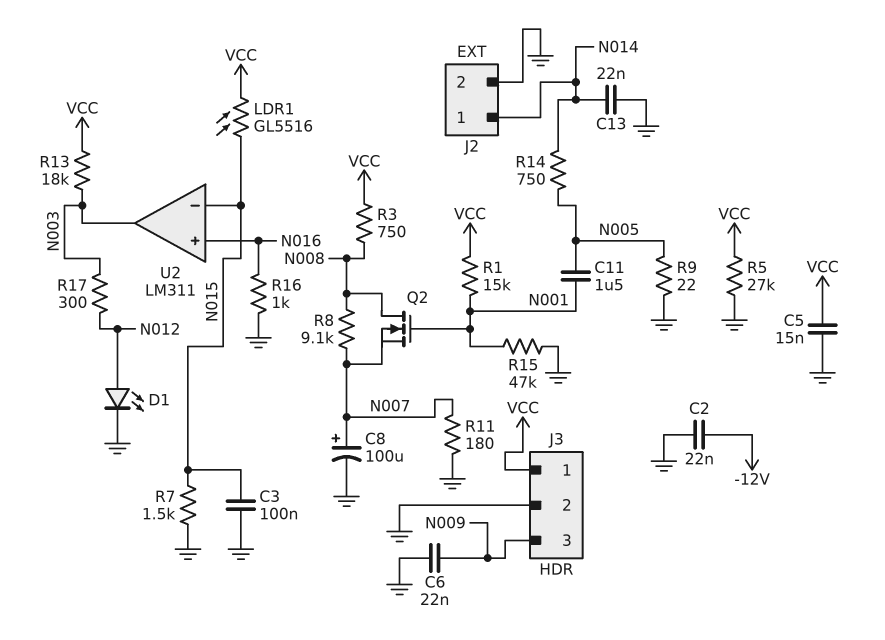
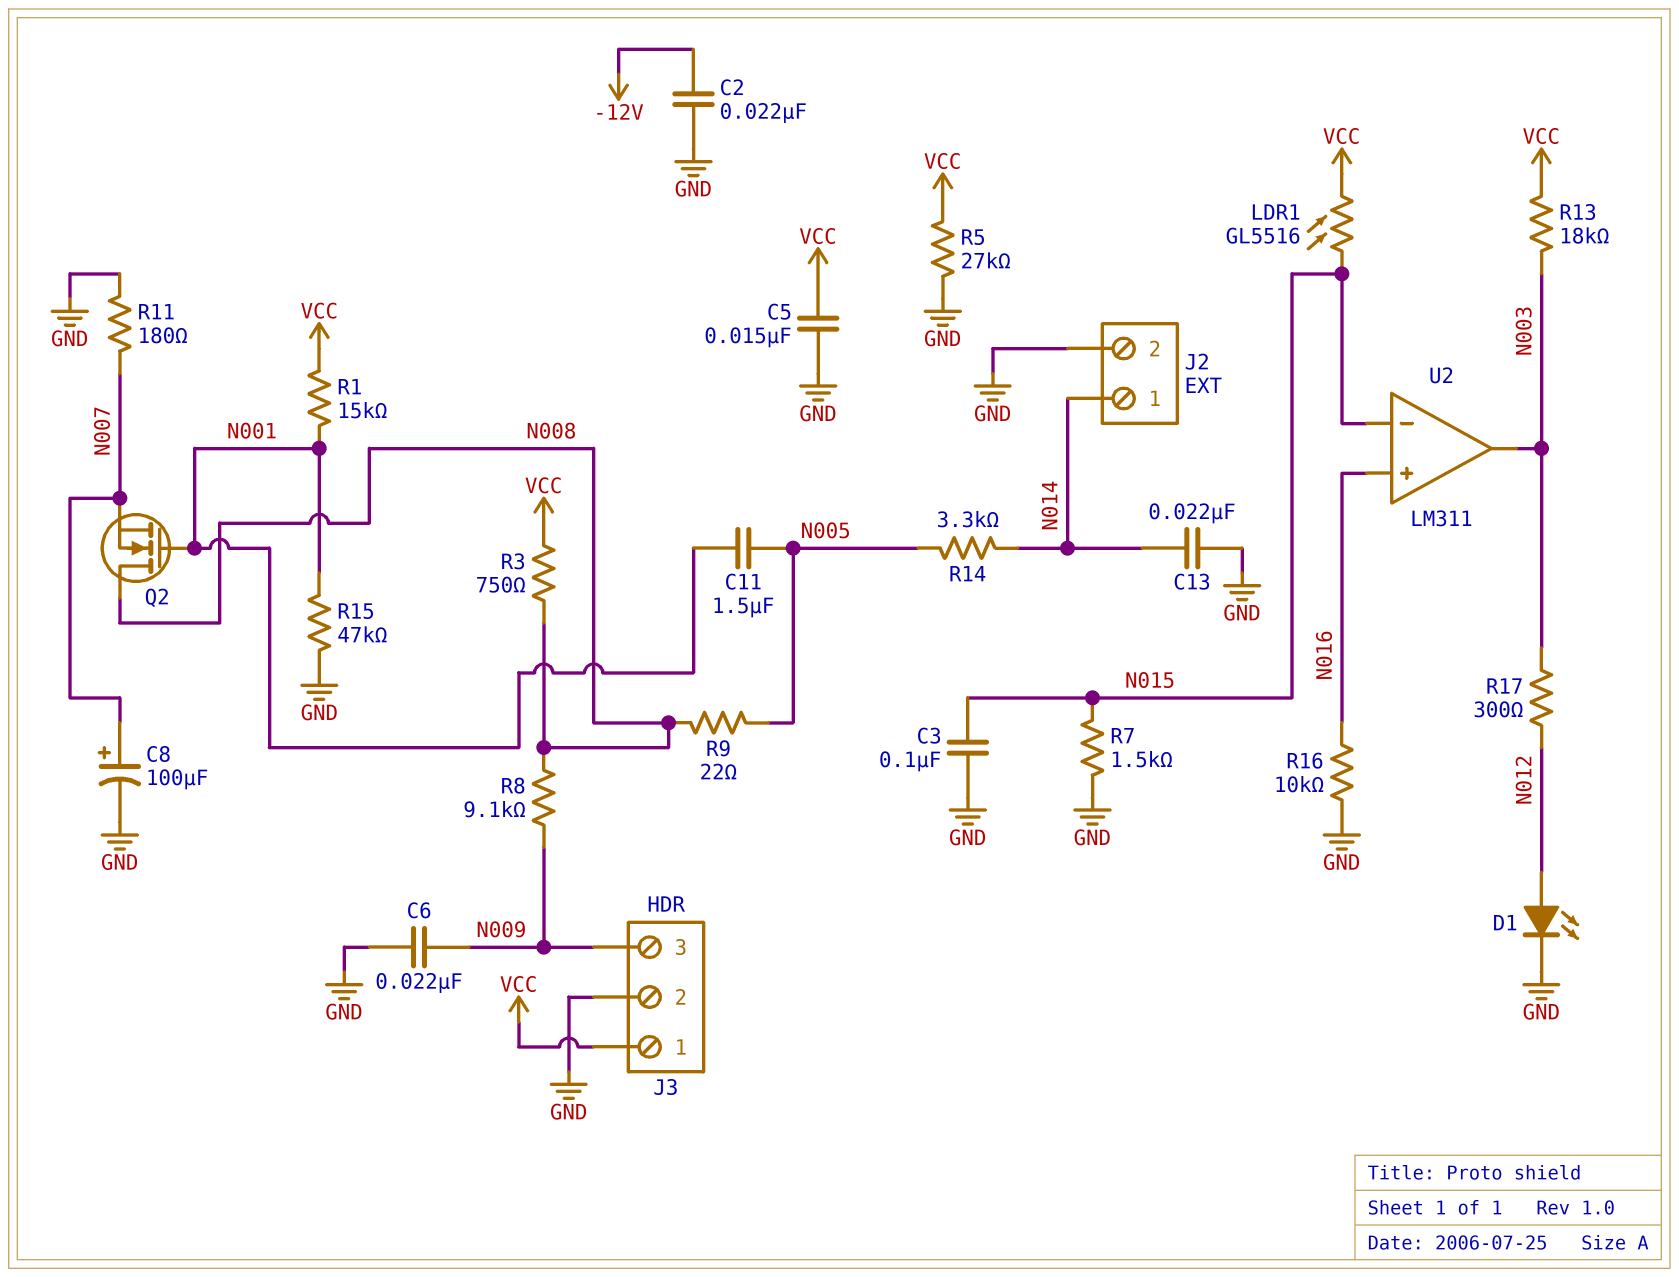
R8: 9.1k (N007, N008) -> 9.1k (N008, N009)
R9: 22 (GND, N005) -> 22 (N005, N008)
R14: 750 (N005, N014) -> 3.3k (N005, N014)
R16: 1k (GND, N016) -> 10k (GND, N016)

